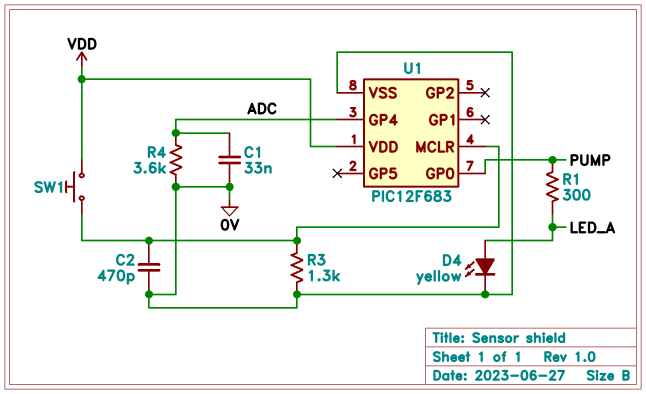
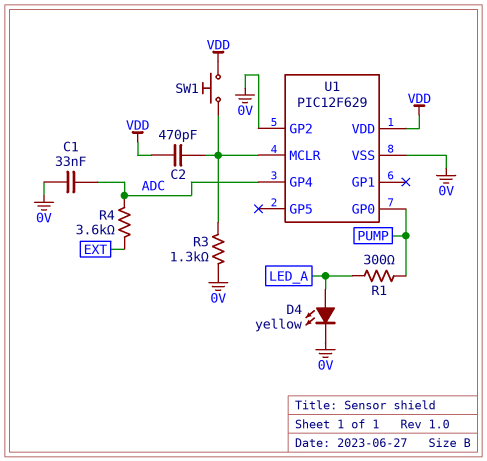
C2: 470pF (0V, U1/MCLR) -> 470pF (U1/MCLR, VDD)
R4: 3.6k (0V, ADC) -> 3.6k (ADC, EXT)
U1: PIC12F683 -> PIC12F629
U1 pin GP2: none -> 0V

